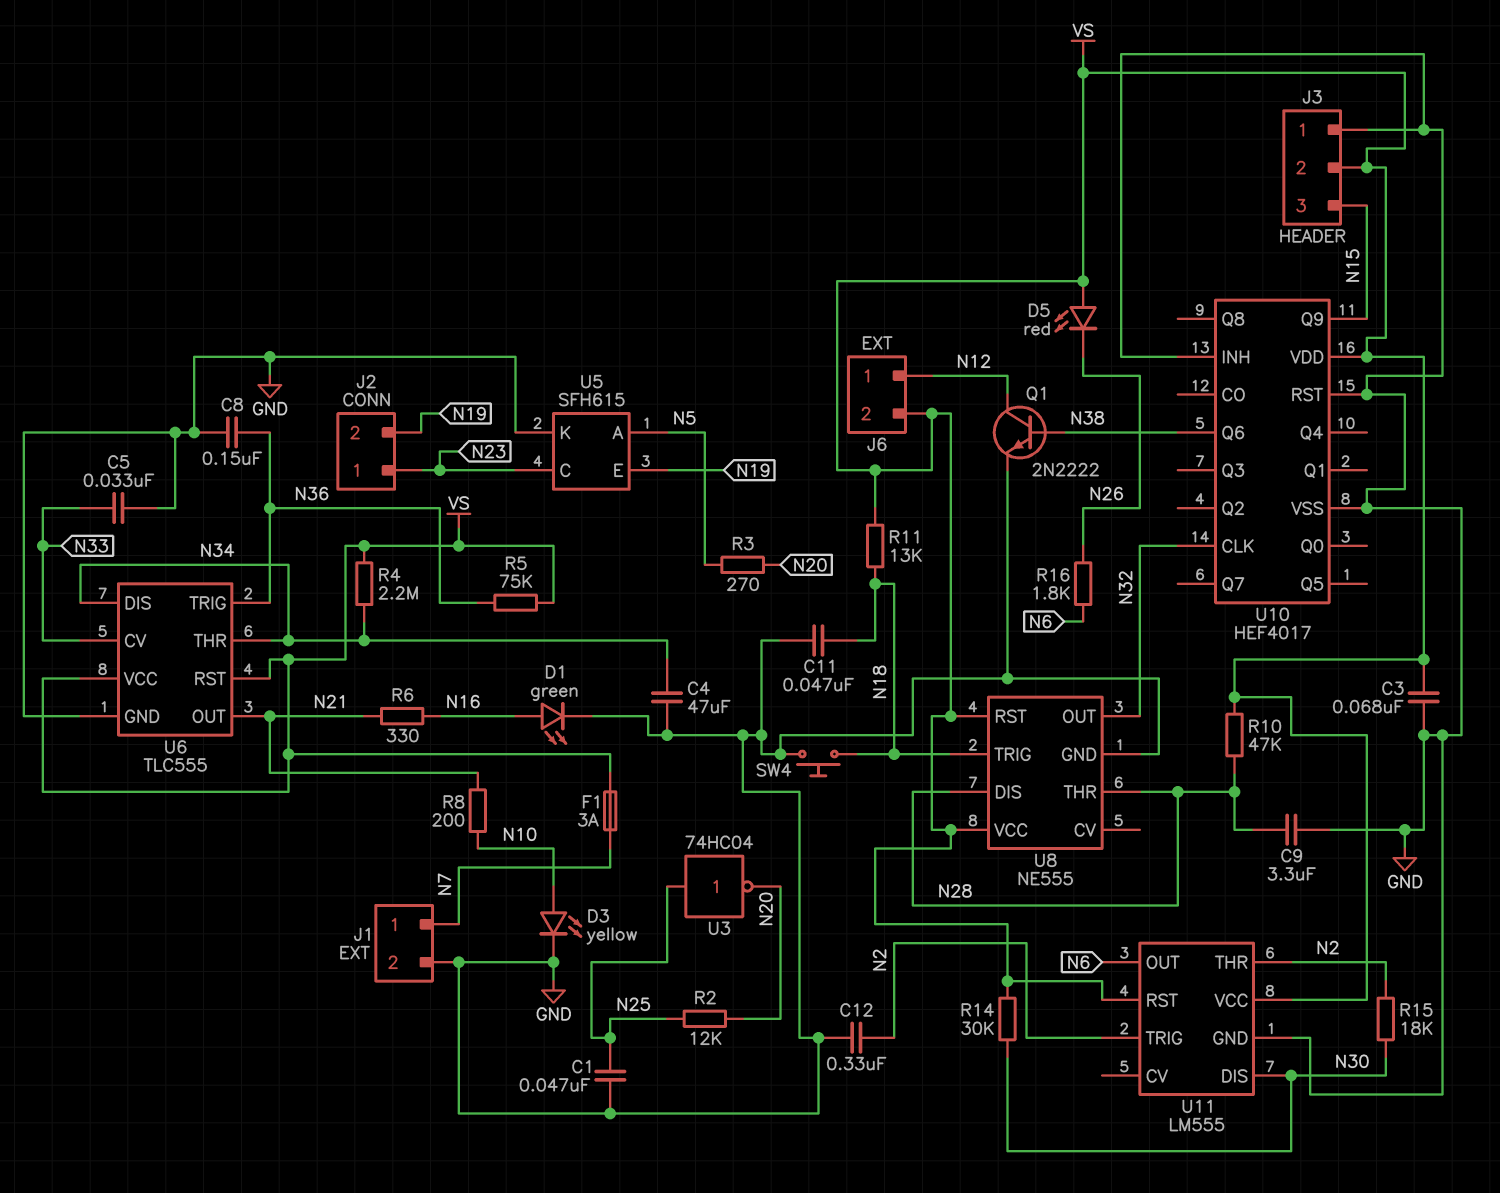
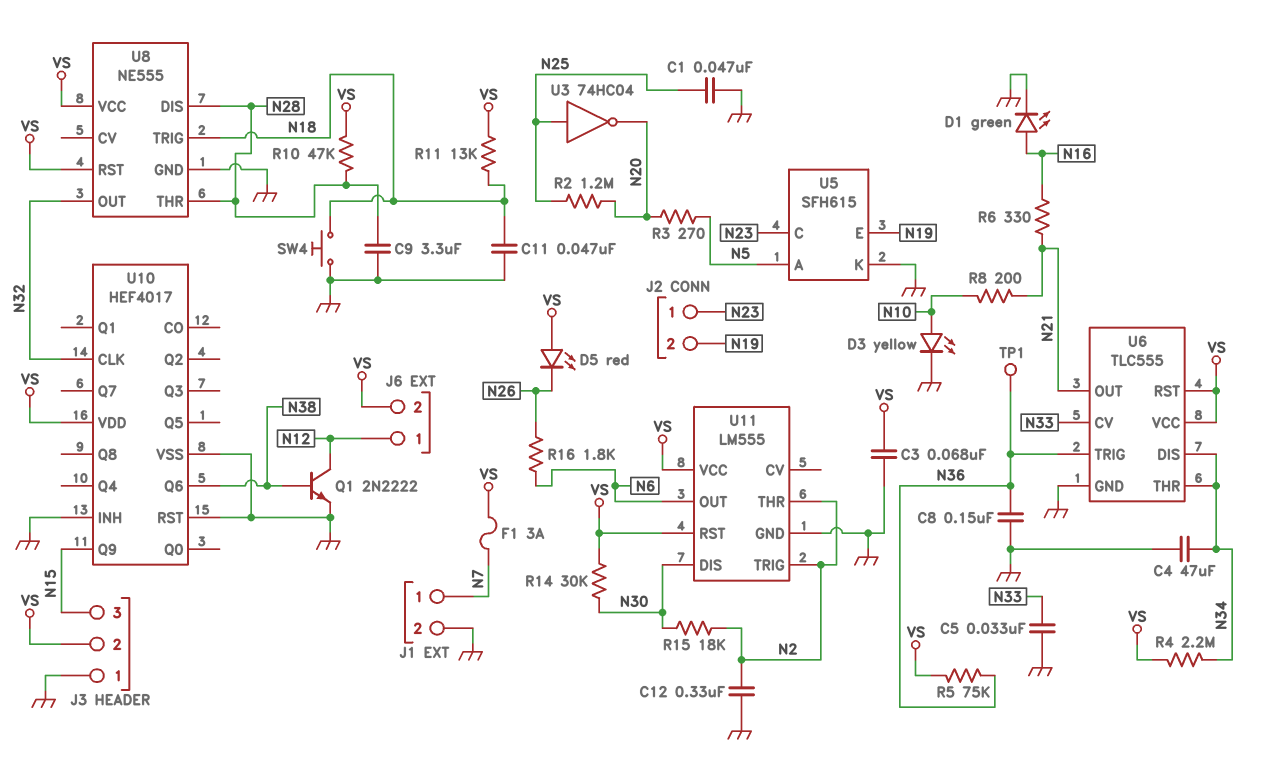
R2: 12k (N20, N25) -> 1.2M (N20, N25)
TP1: none -> test point (N36)

